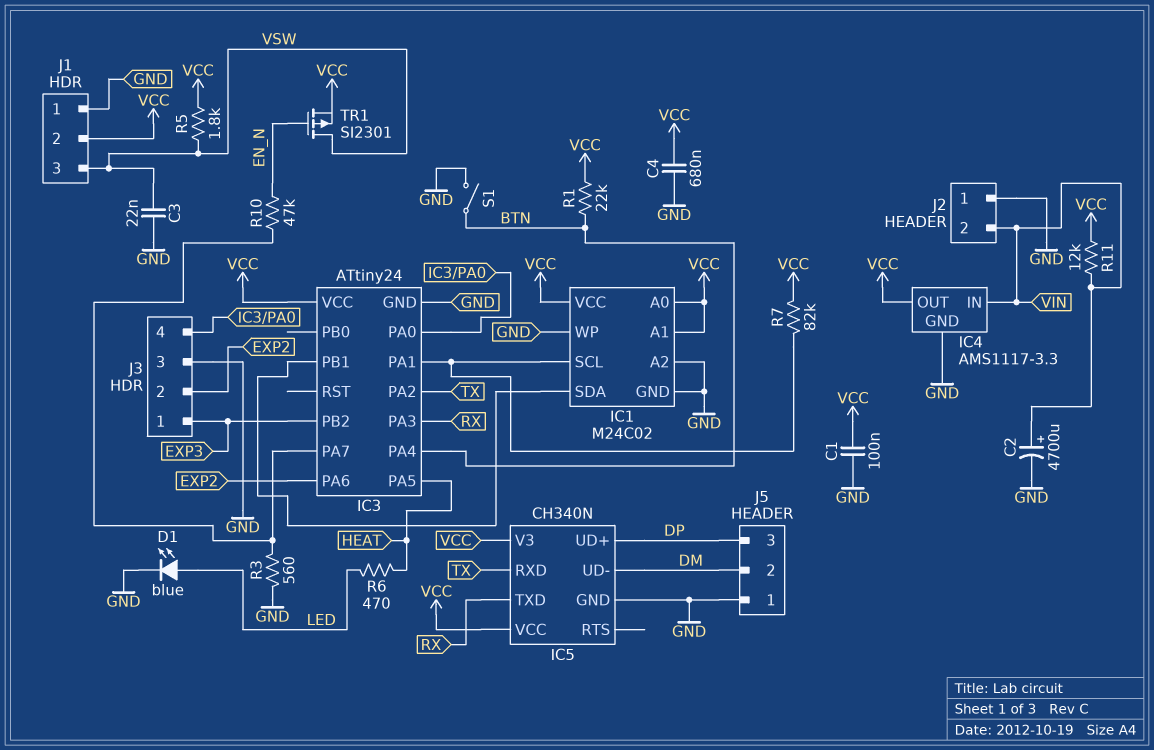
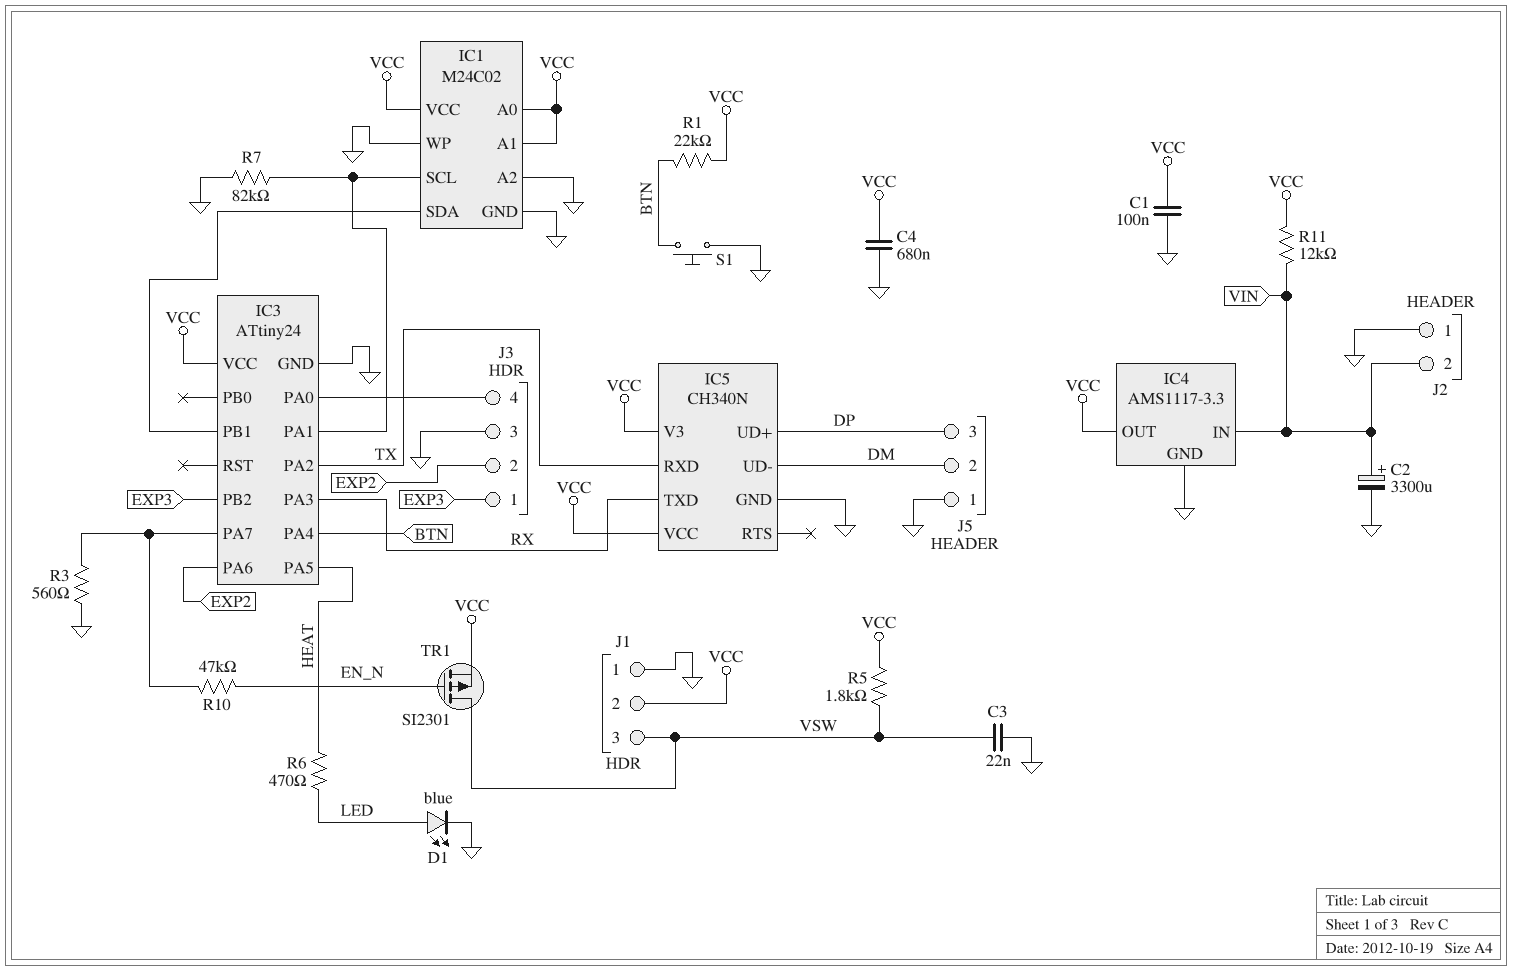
C2: 4700uF (plus VIN, minus GND) -> 3300uF (plus VIN, minus GND)
R7: 82k (IC1/SCL, VCC) -> 82k (GND, IC1/SCL)
S1: switch (BTN, GND) -> button (BTN, GND)

